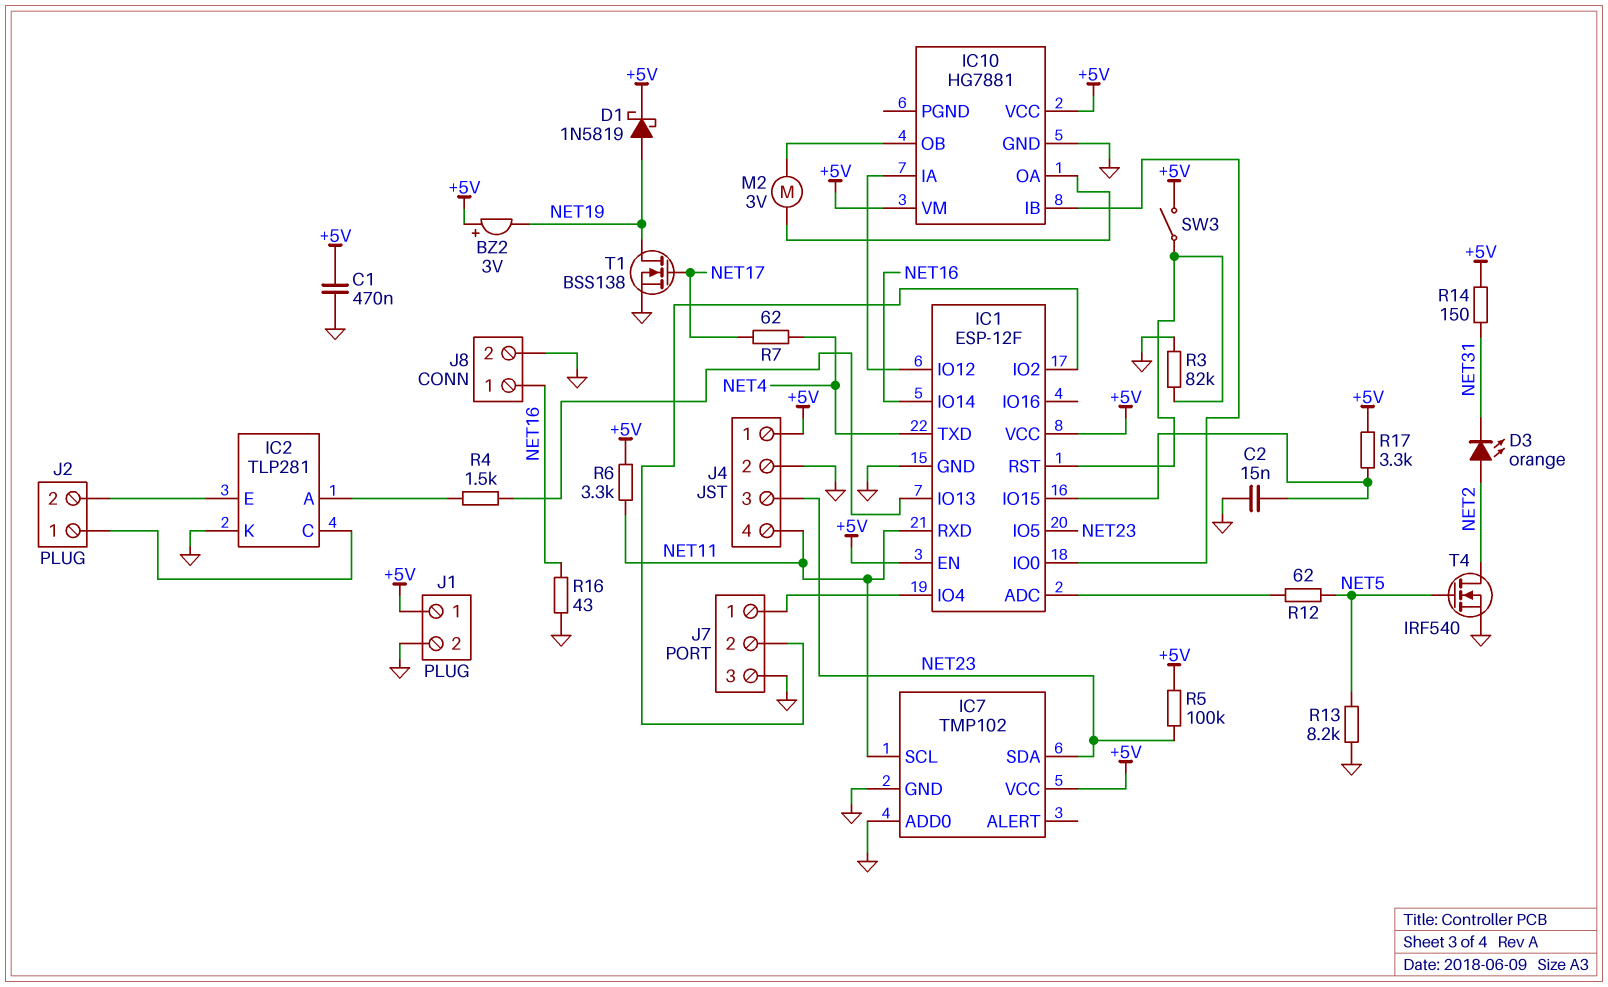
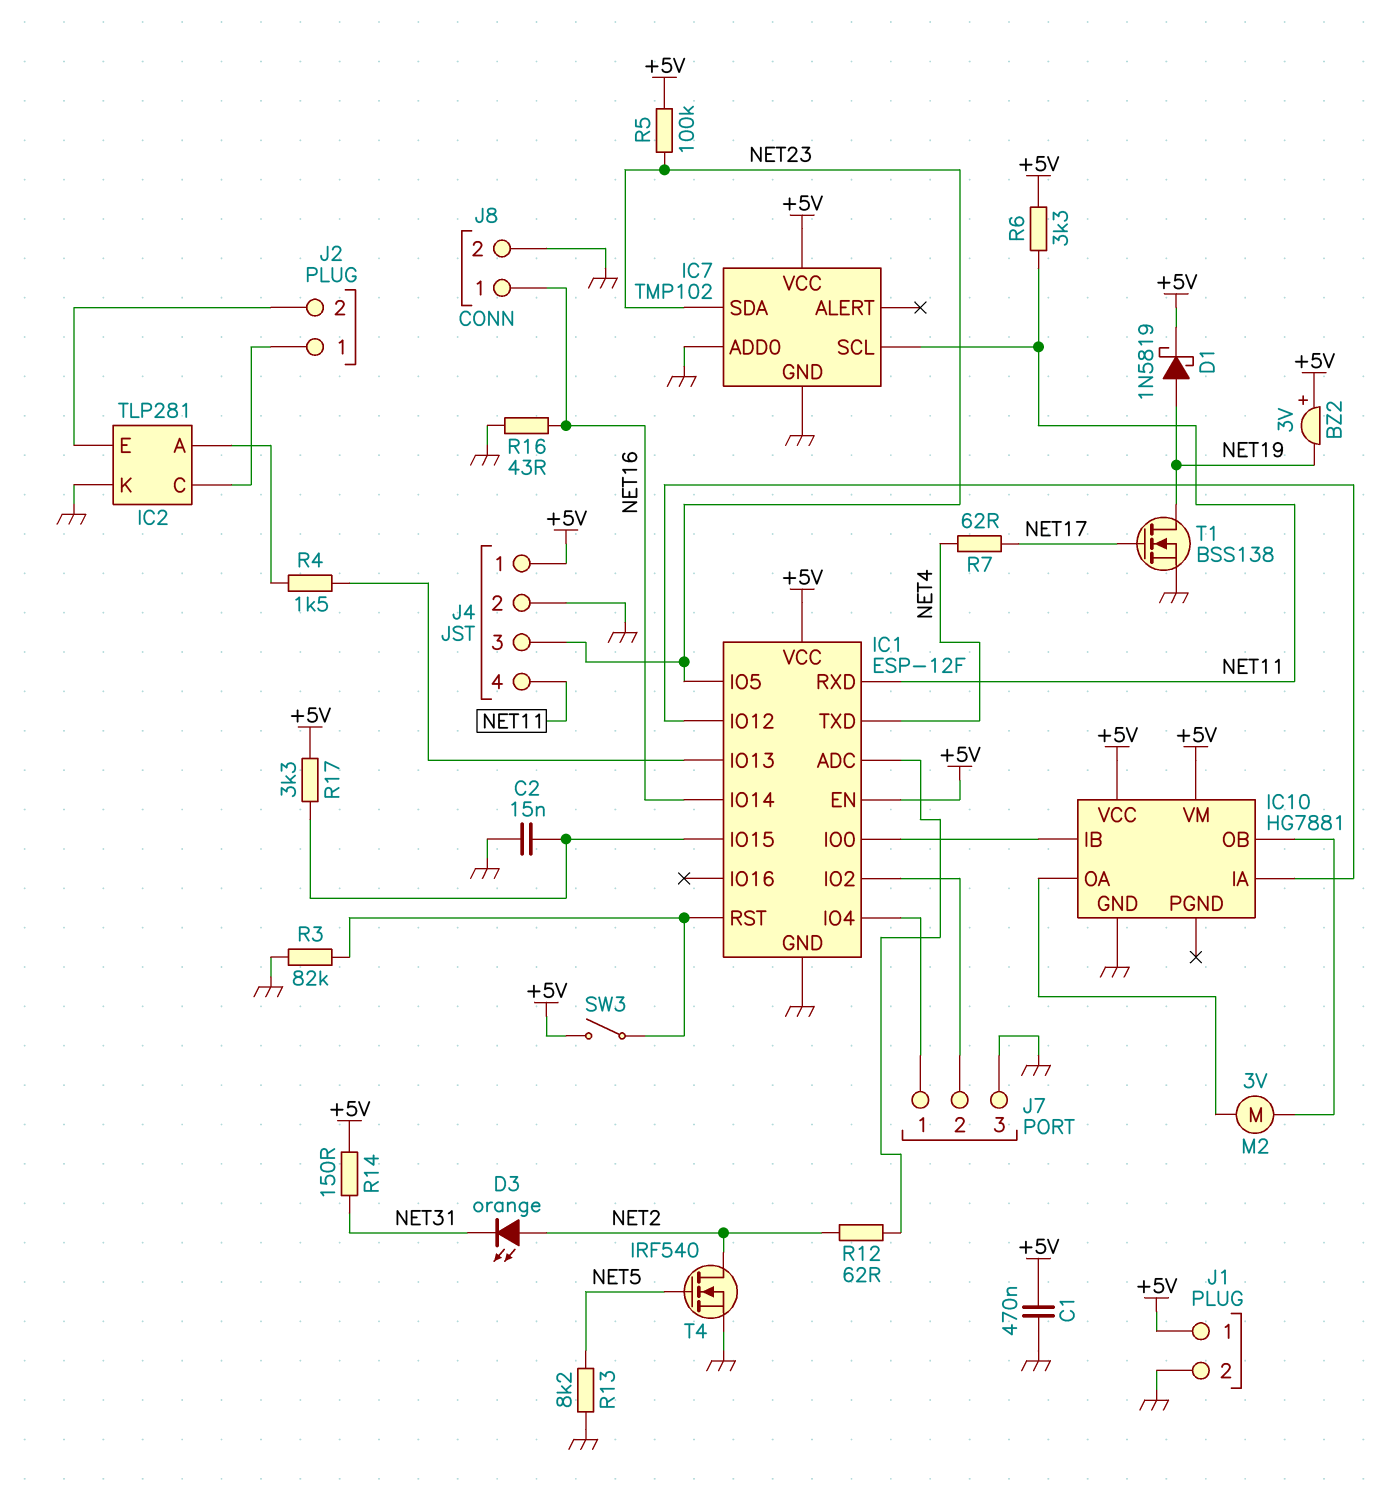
R12: 62 (IC1/ADC, NET5) -> 62 (IC1/ADC, NET2)

